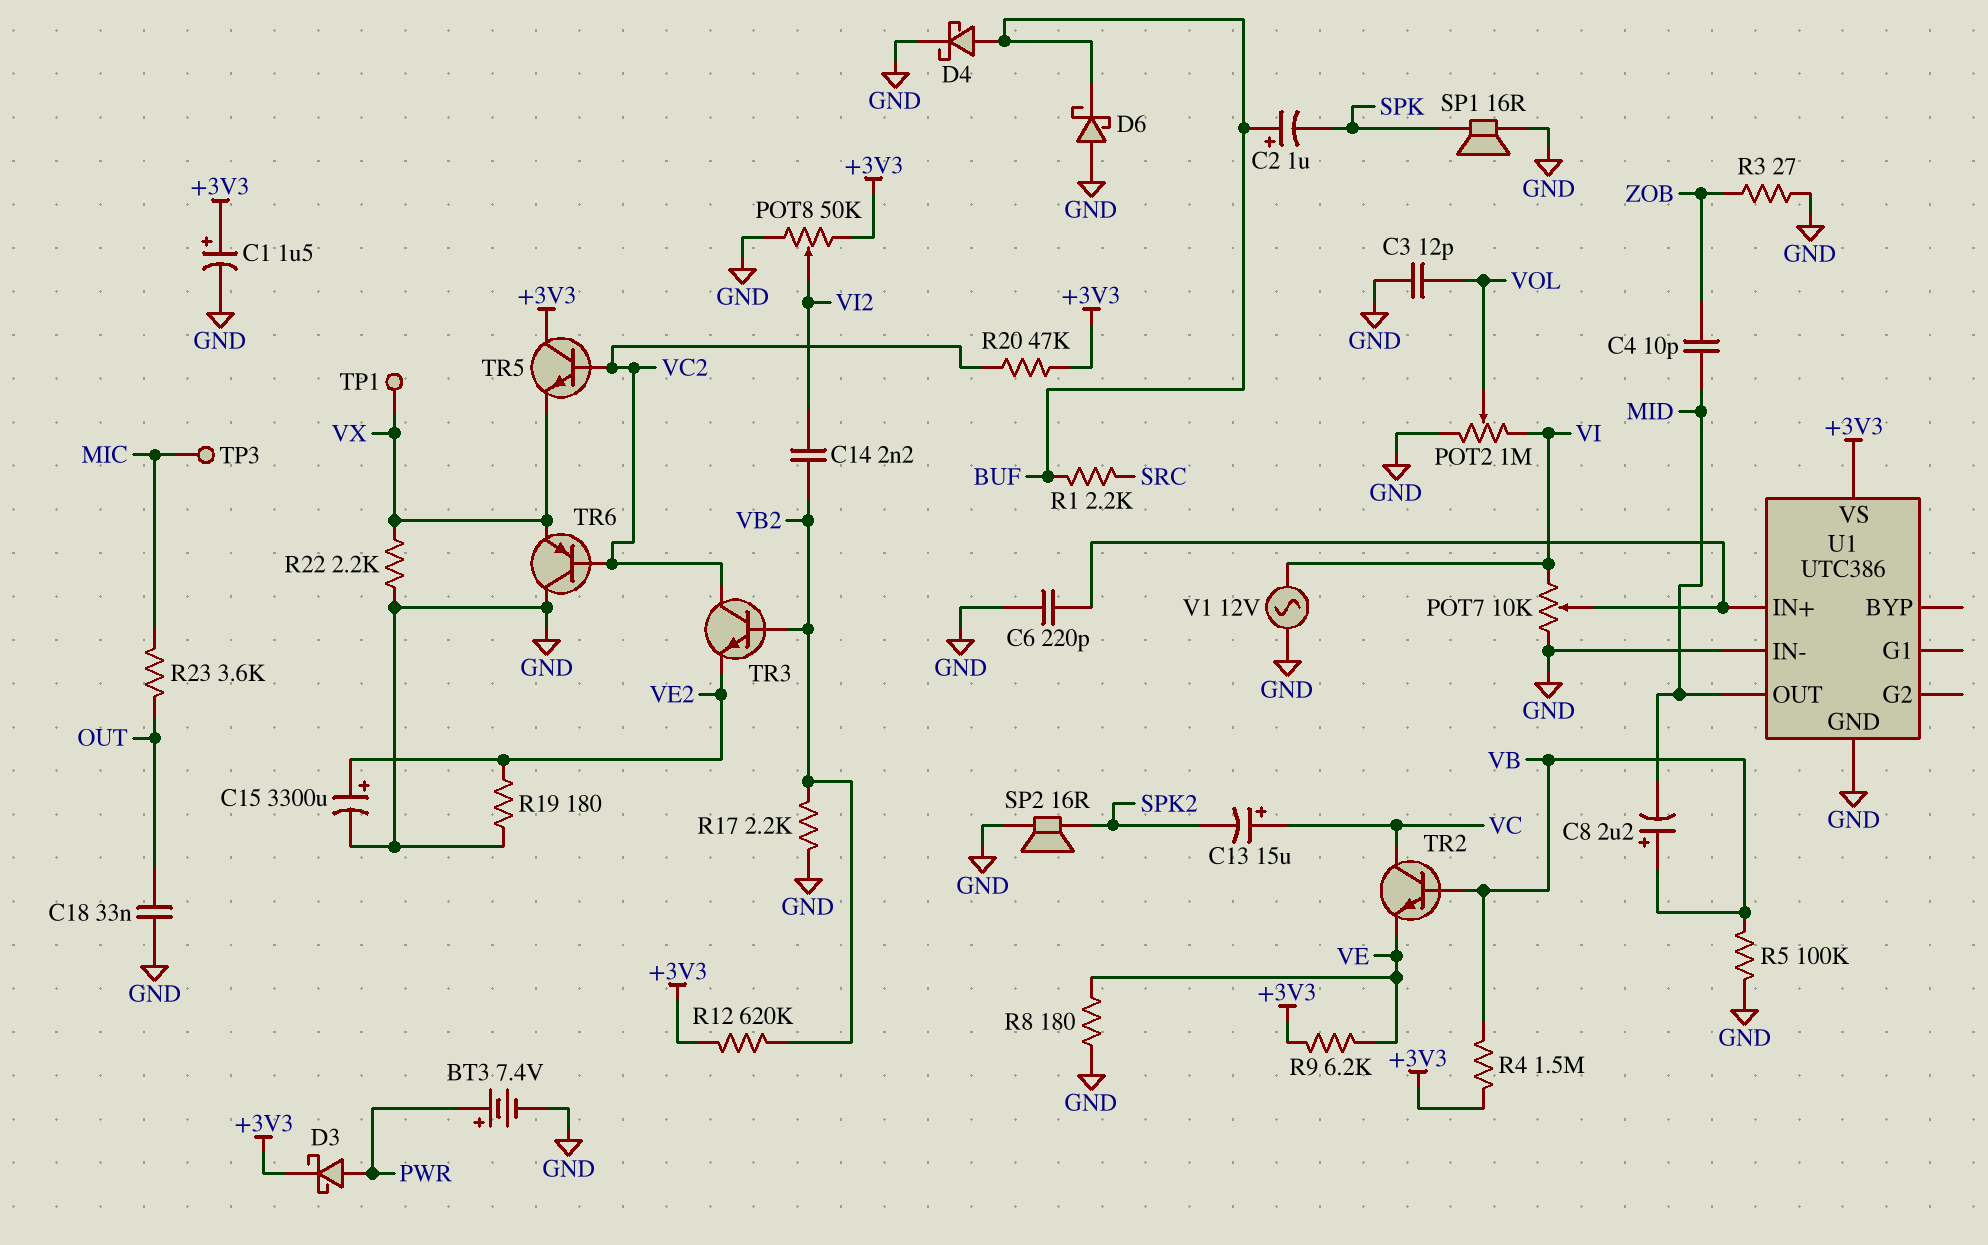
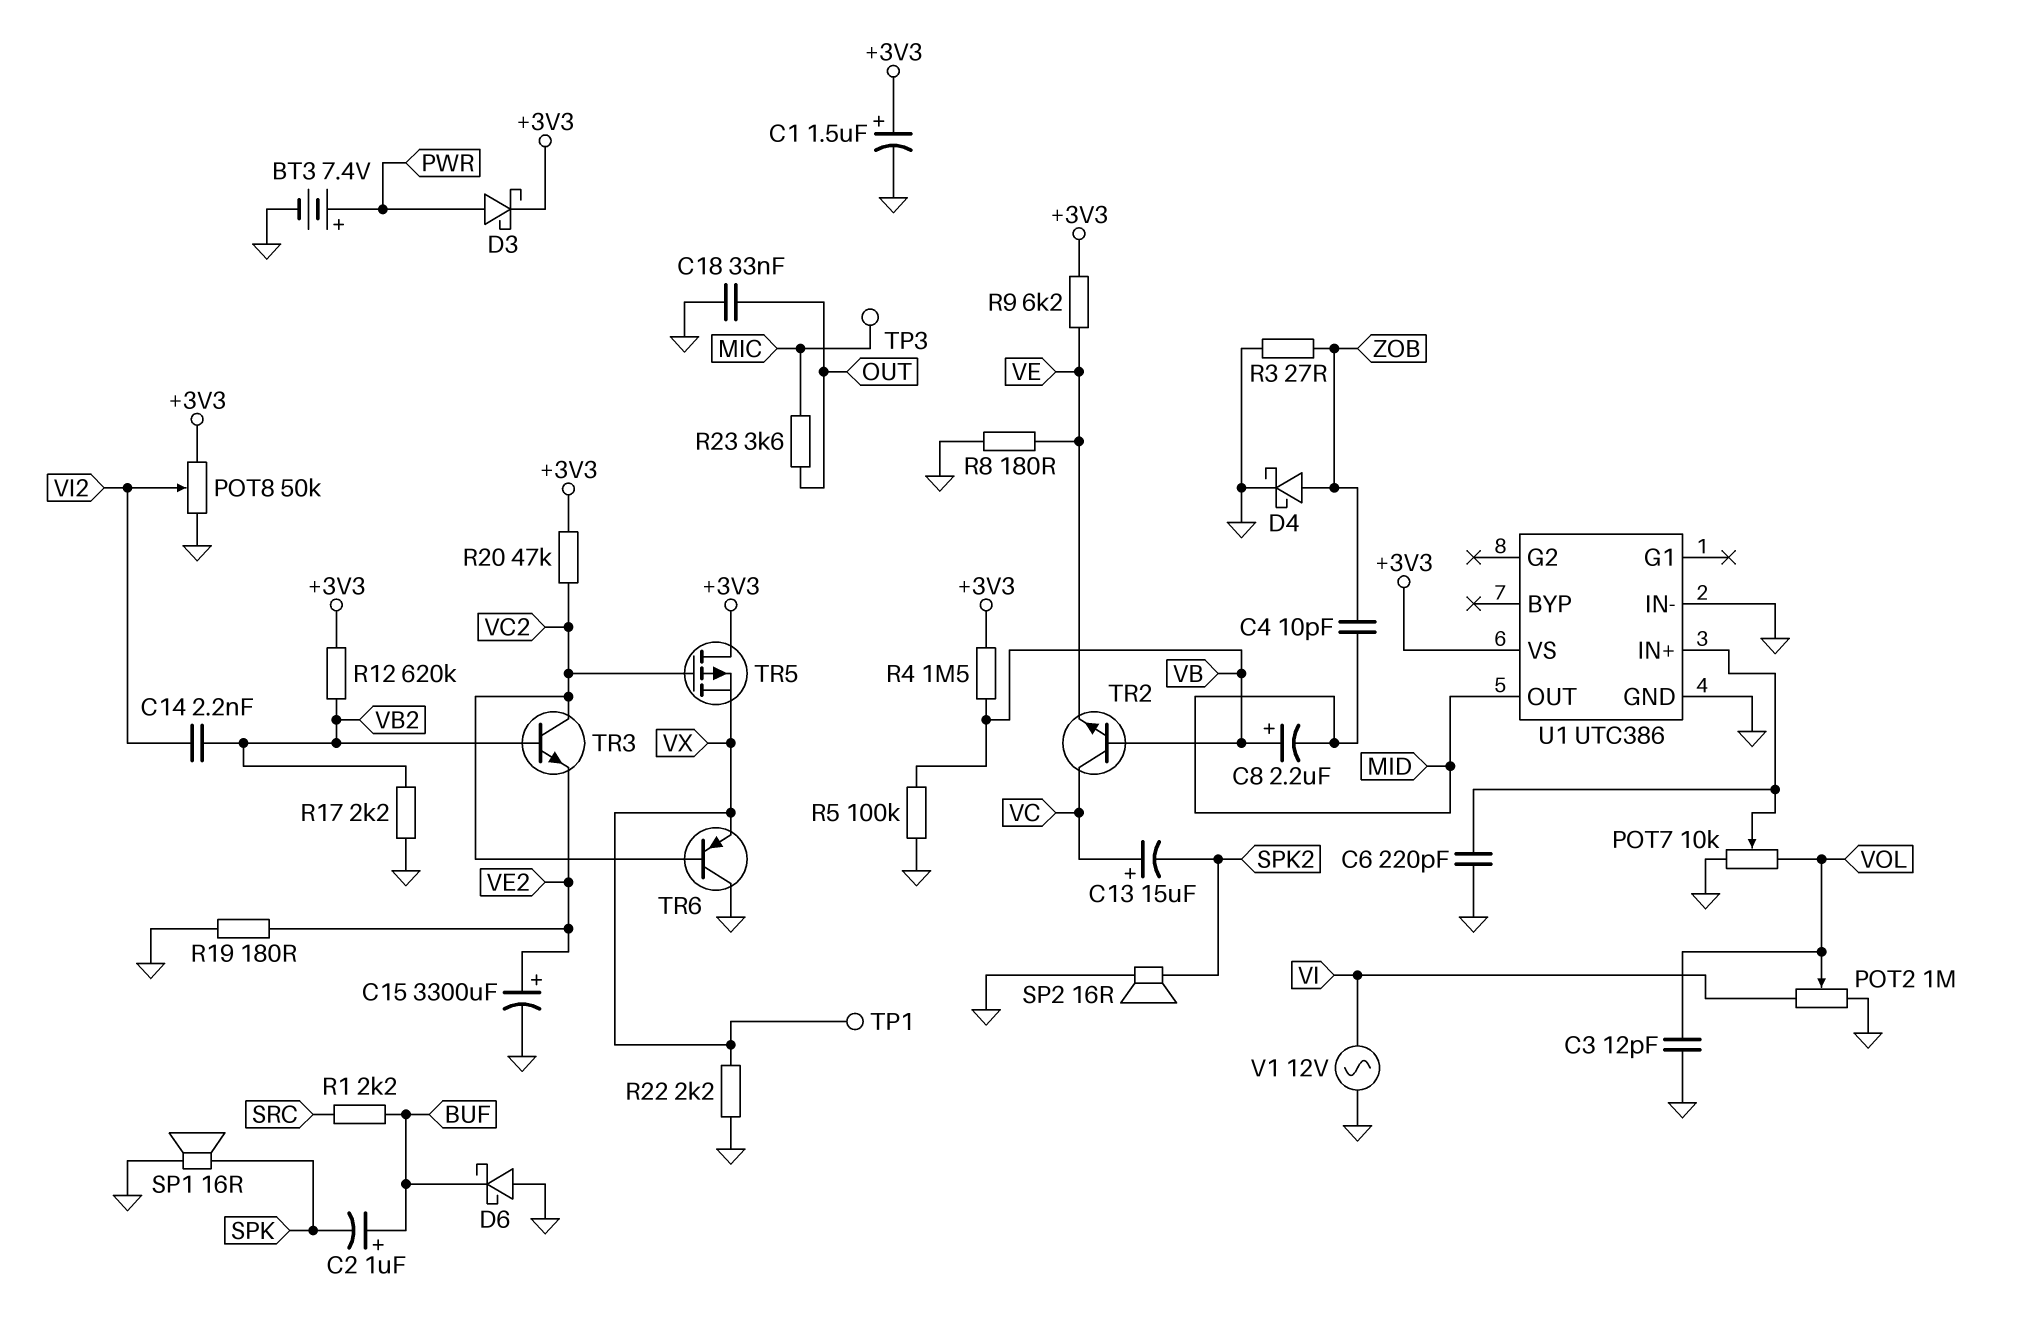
D4: schottky (A BUF, K GND) -> schottky (A ZOB, K GND)
POT7: 10k (GND, VI, wiper U1/IN+) -> 10k (GND, VOL, wiper U1/IN+)
TR5: NPN (B VC2, C +3V3, E VX) -> PMOS (G VC2, D +3V3, S VX)

